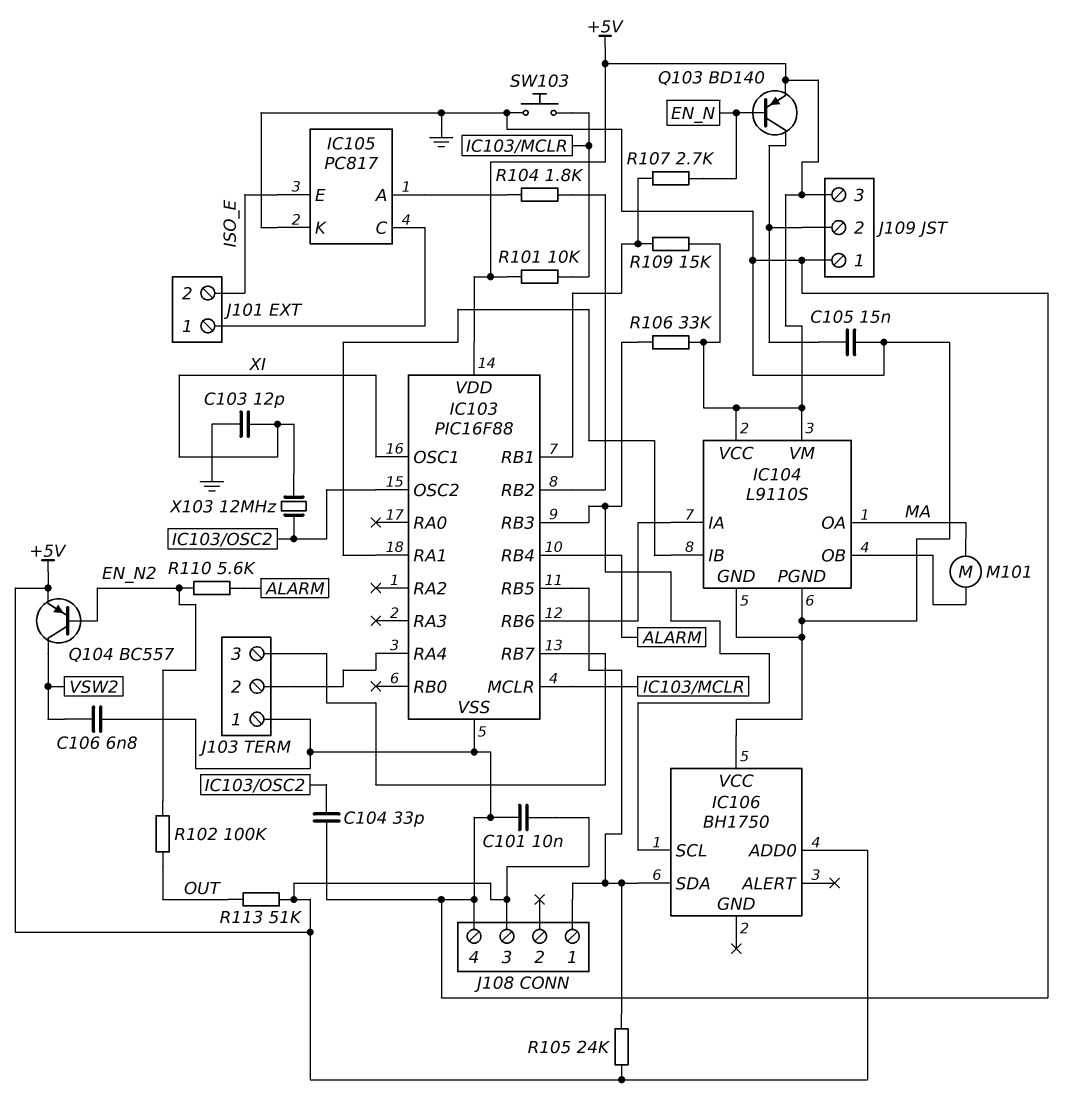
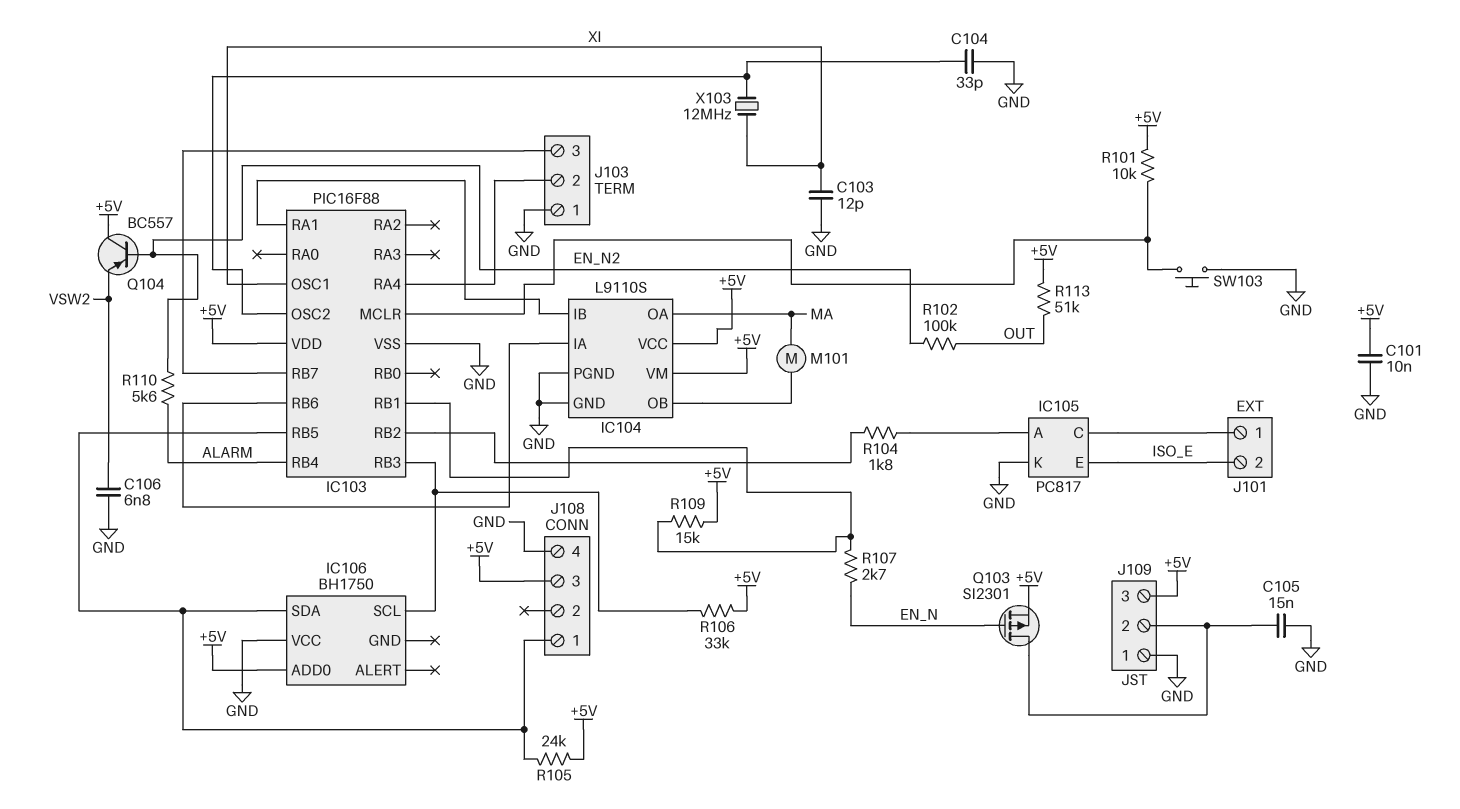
Q103: PNP BD140 (B EN_N, C J109/2, E +5V) -> PMOS SI2301 (G EN_N, D J109/2, S +5V)
Q104: PNP BC557 (B EN_N2, C VSW2, E +5V) -> PNP BC557 (B EN_N2, C +5V, E VSW2)

